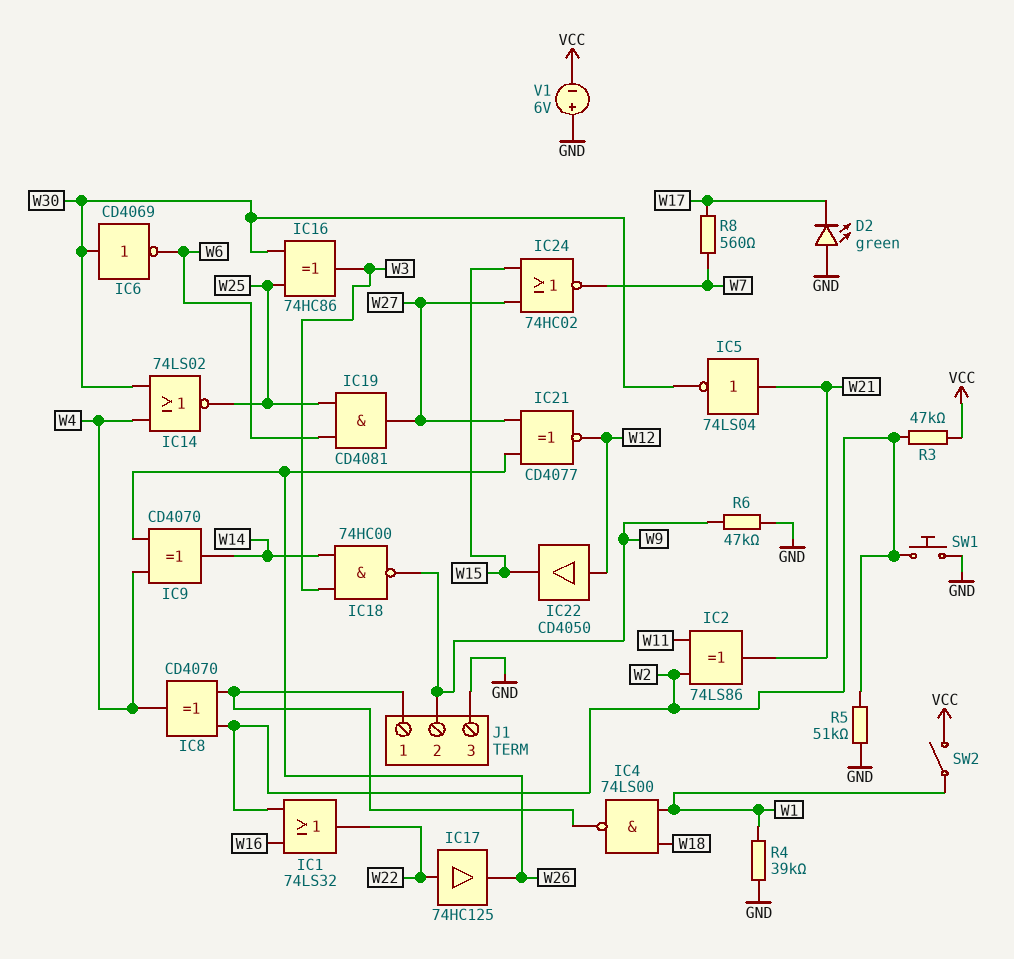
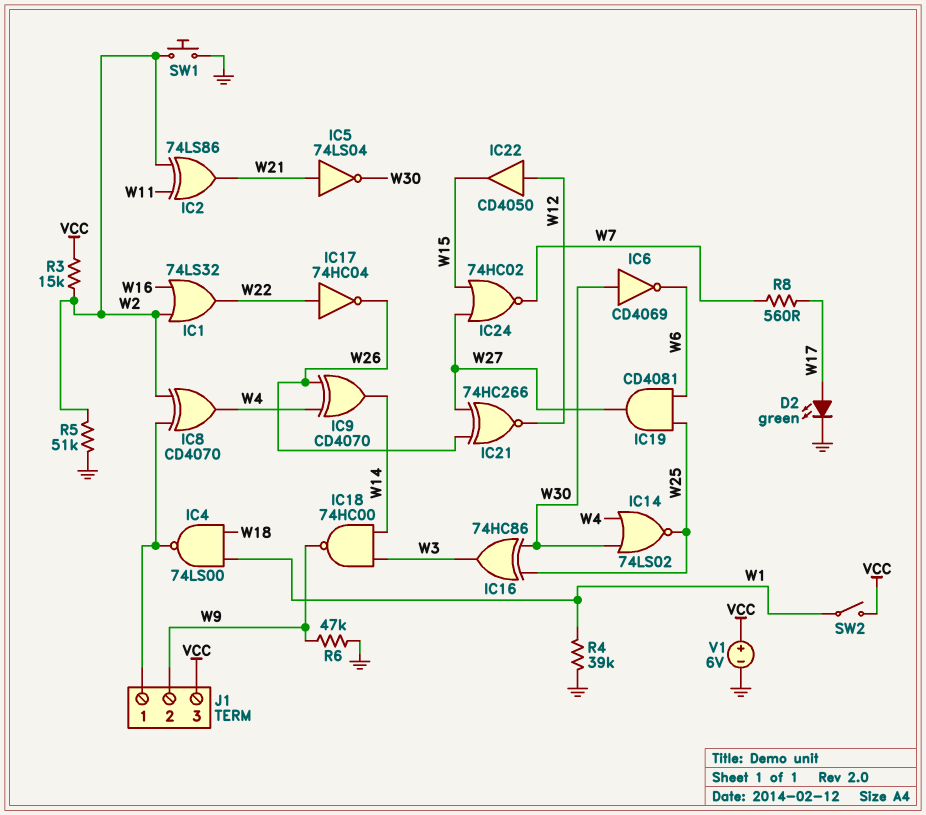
D2: LED green (A GND, K W17) -> LED green (A W17, K GND)
IC17: buffer 74HC125 (in W22, out W26) -> NOT 74HC04 (in W22, out W26)
IC21: XNOR CD4077 (in W26, in W27, out W12) -> XNOR 74HC266 (in W26, in W27, out W12)
J1 pin 3: GND -> VCC
R3: 47k (VCC, W2) -> 15k (VCC, W2)
V1: 6V (plus GND, minus VCC) -> 6V (plus VCC, minus GND)

